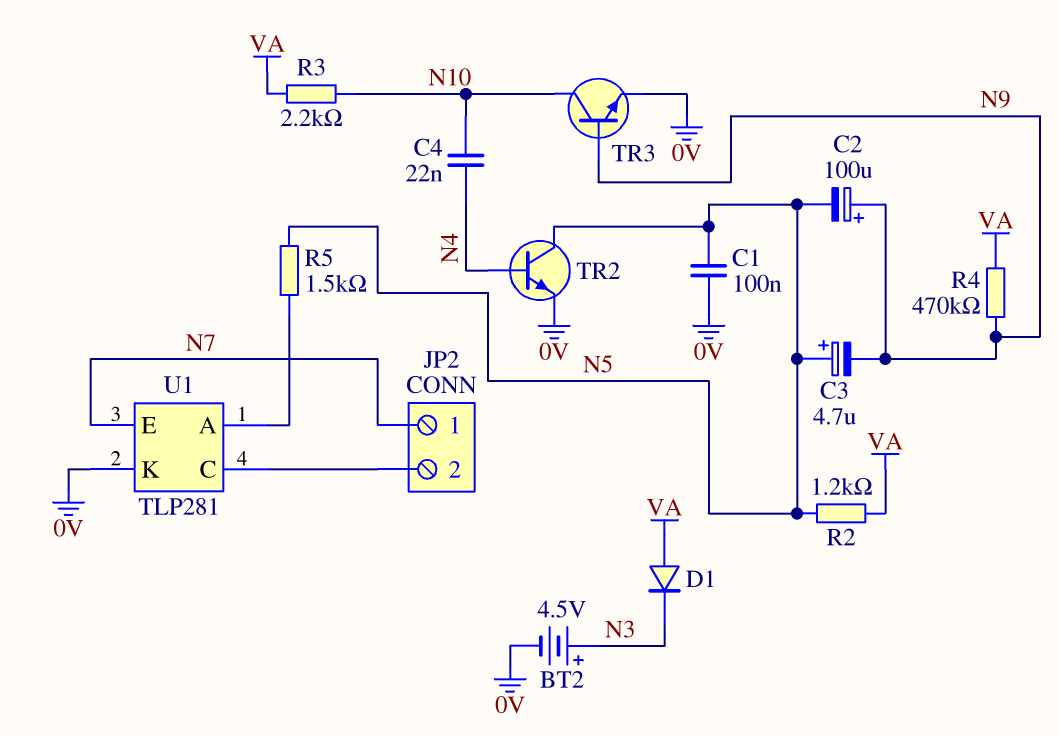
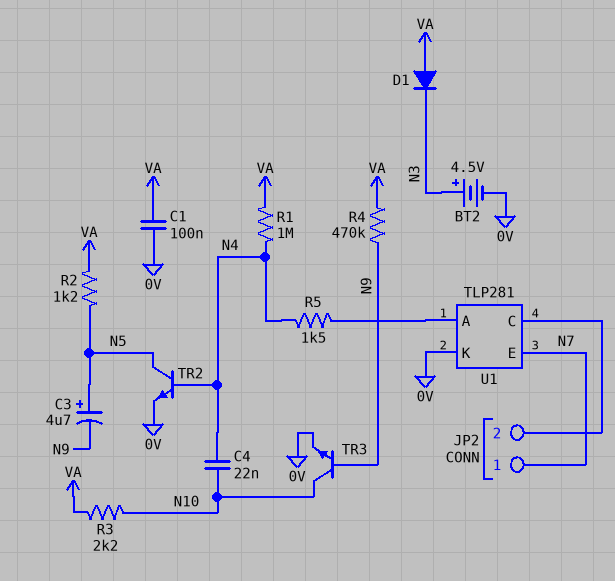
C1: 100nF (0V, N5) -> 100nF (0V, VA)
C2: 100uF (plus N9, minus N5) -> none
R1: none -> 1M (N4, VA)
R5: 1.5k (N5, U1/A) -> 1.5k (N4, U1/A)

